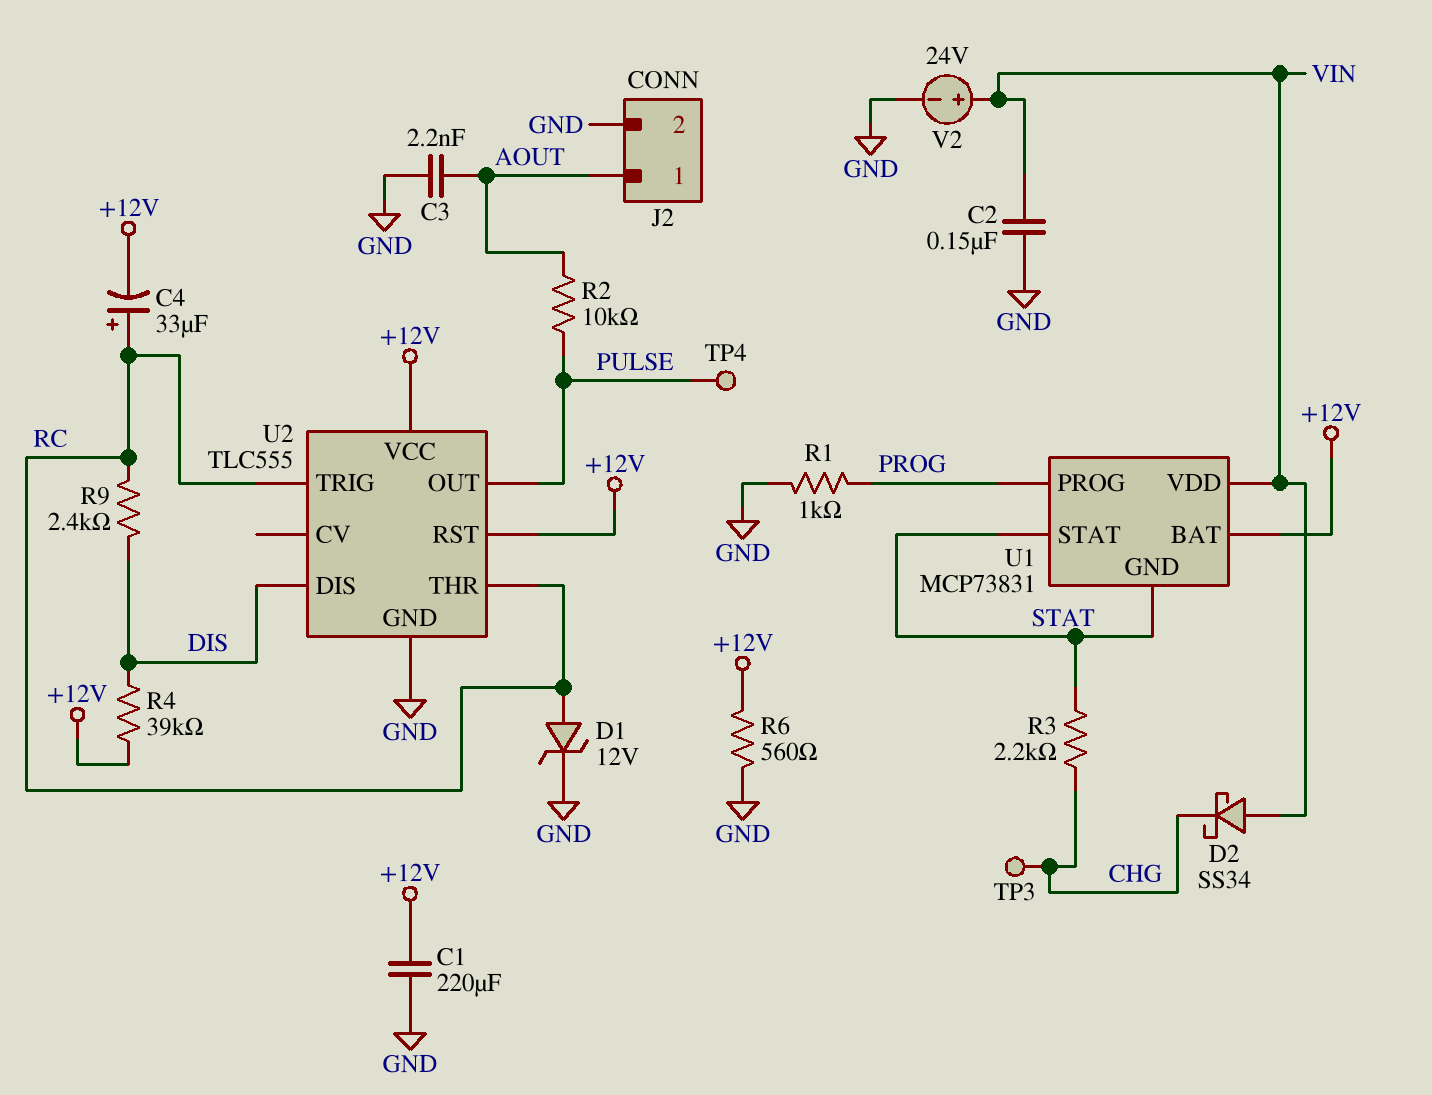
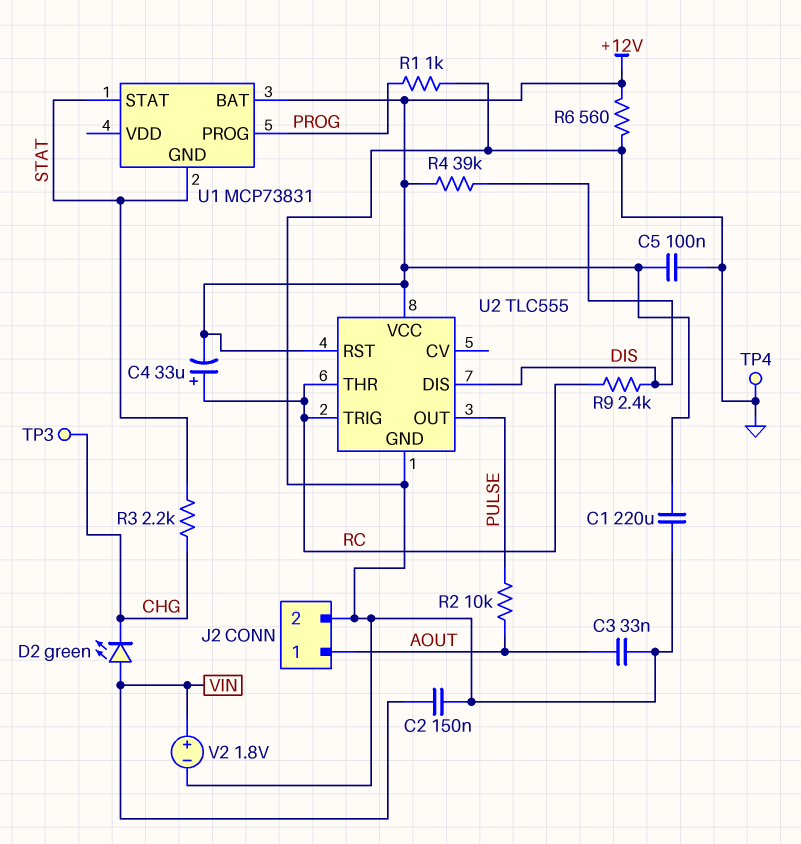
C3: 2.2nF (AOUT, GND) -> 33nF (AOUT, GND)
C5: none -> 100nF (+12V, GND)
D1: zener 12V (A RC, K GND) -> none
D2: schottky SS34 (A VIN, K CHG) -> LED green (A VIN, K CHG)
TP4: test point (PULSE) -> test point (GND)
U1 pin VDD: VIN -> none
V2: 24V (plus VIN, minus GND) -> 1.8V (plus VIN, minus GND)

